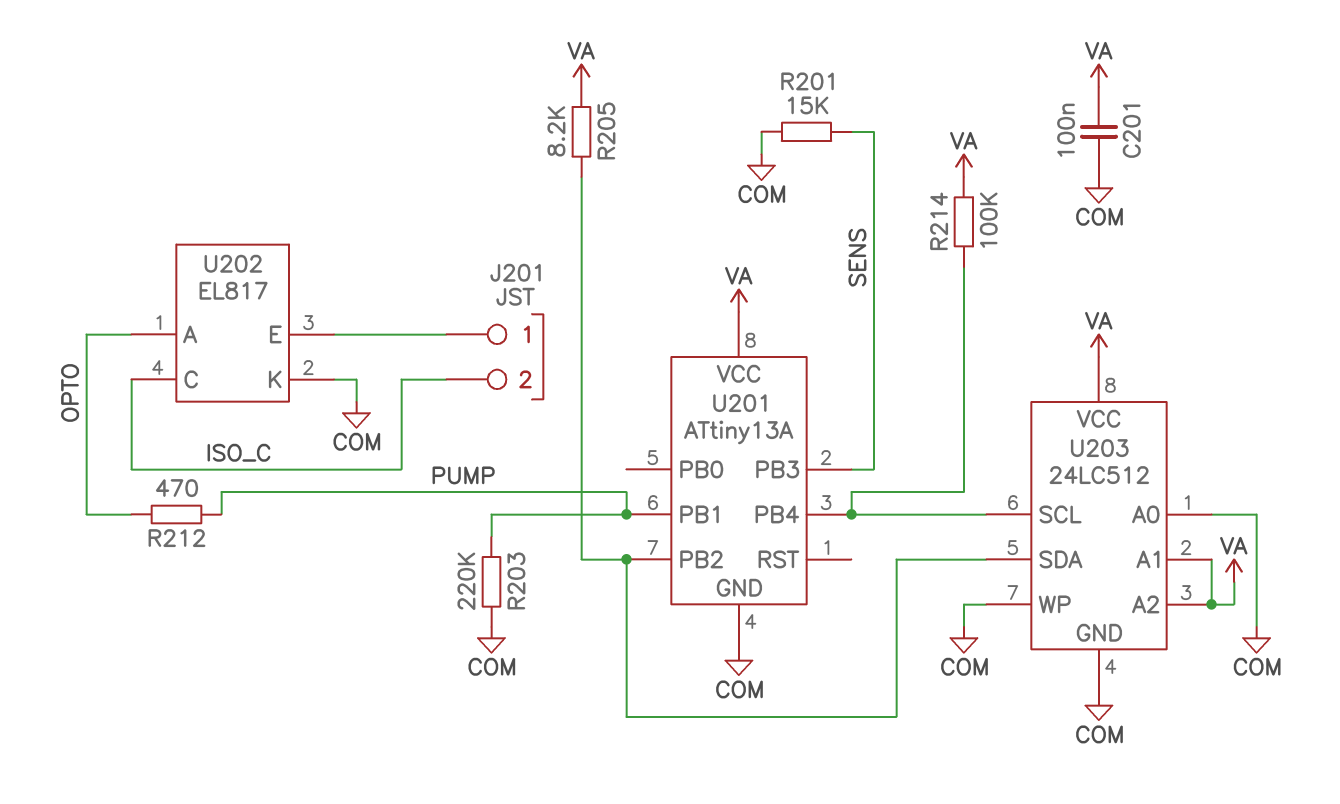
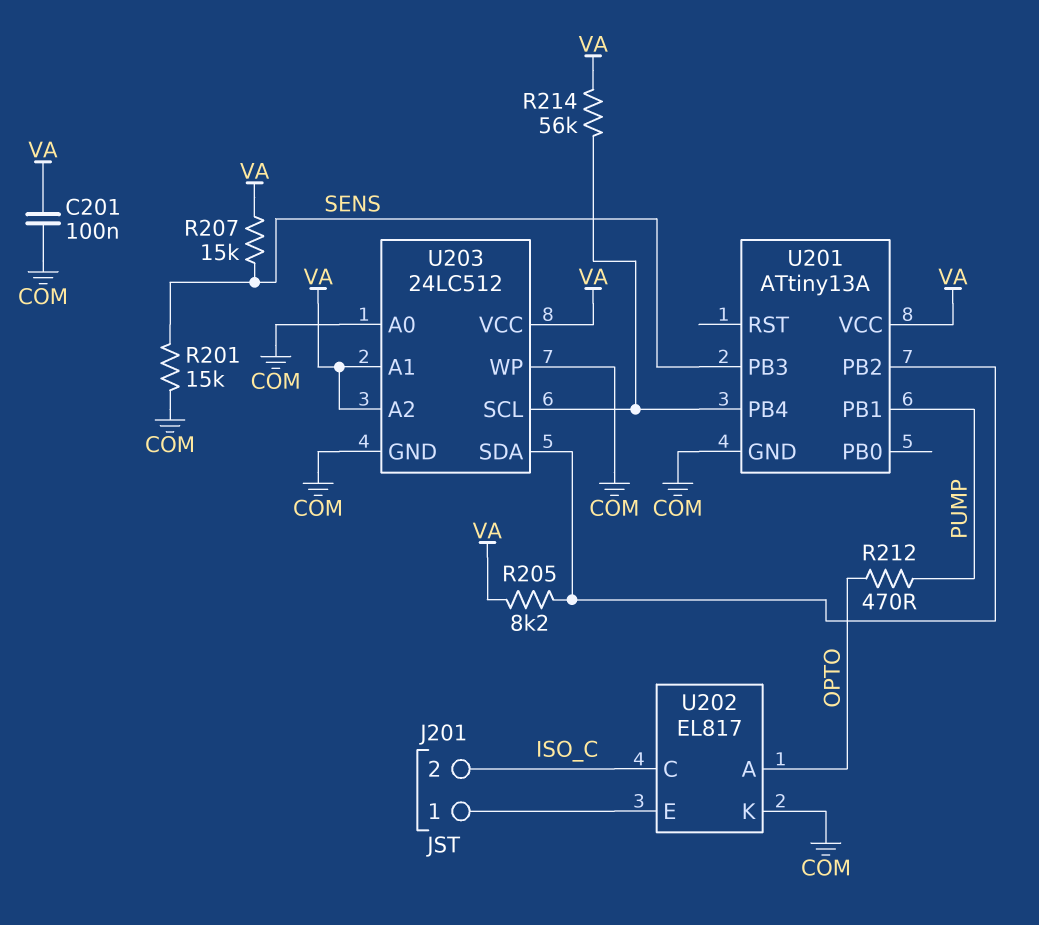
R203: 220k (COM, PUMP) -> none
R207: none -> 15k (SENS, VA)
R214: 100k (U201/PB4, VA) -> 56k (U201/PB4, VA)

